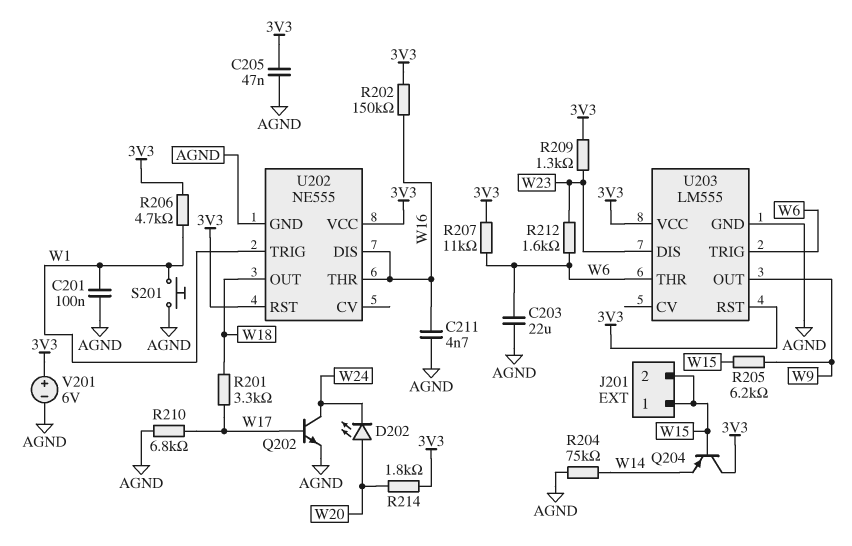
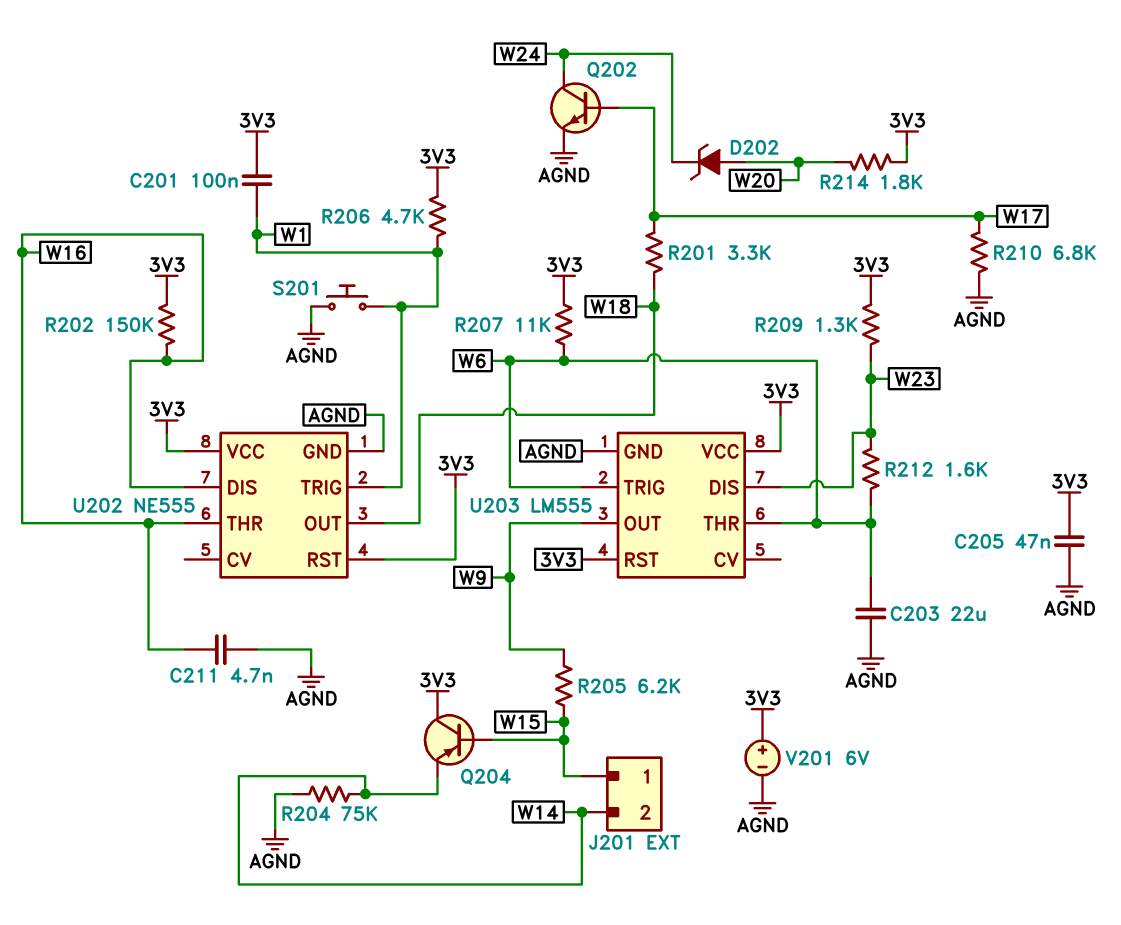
C201: 100nF (AGND, W1) -> 100nF (3V3, W1)
D202: LED (A W20, K W24) -> zener (A W20, K W24)
J201 pin 2: W15 -> W14

